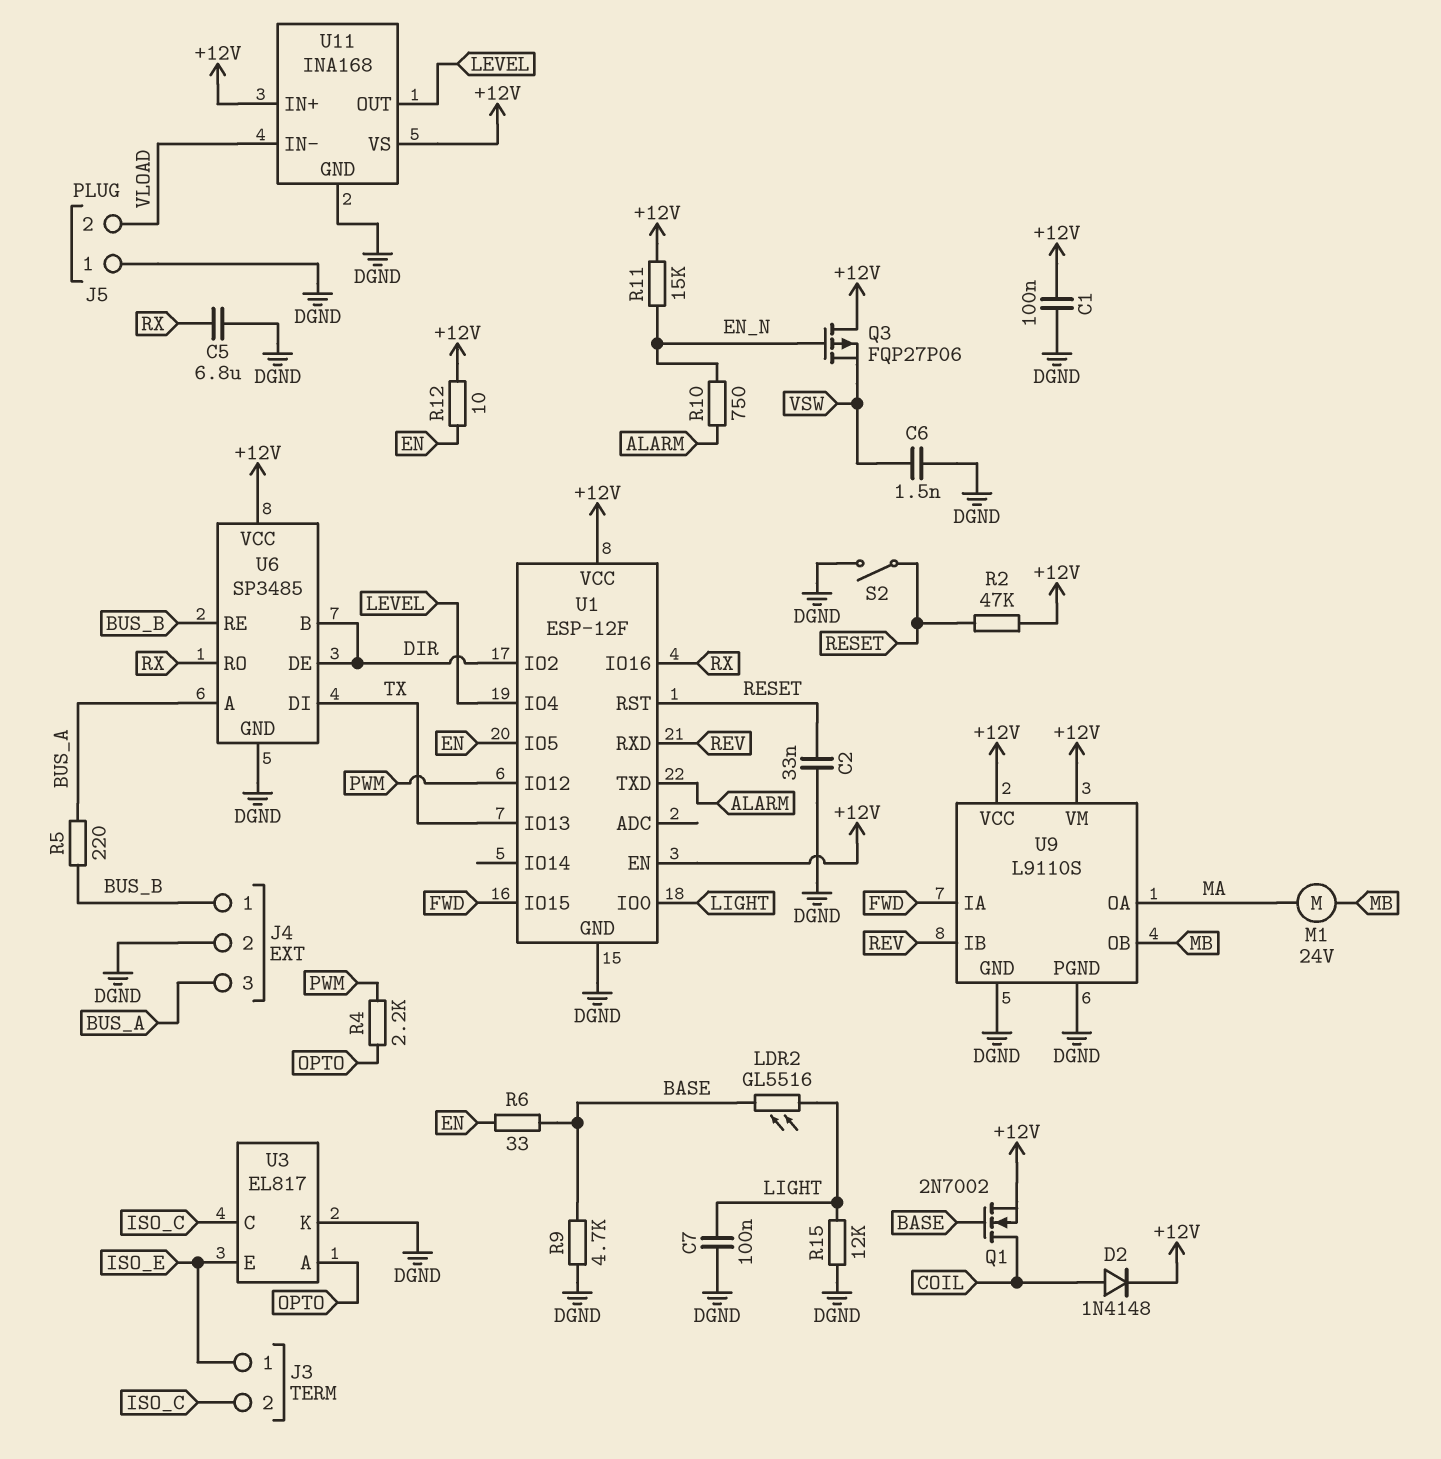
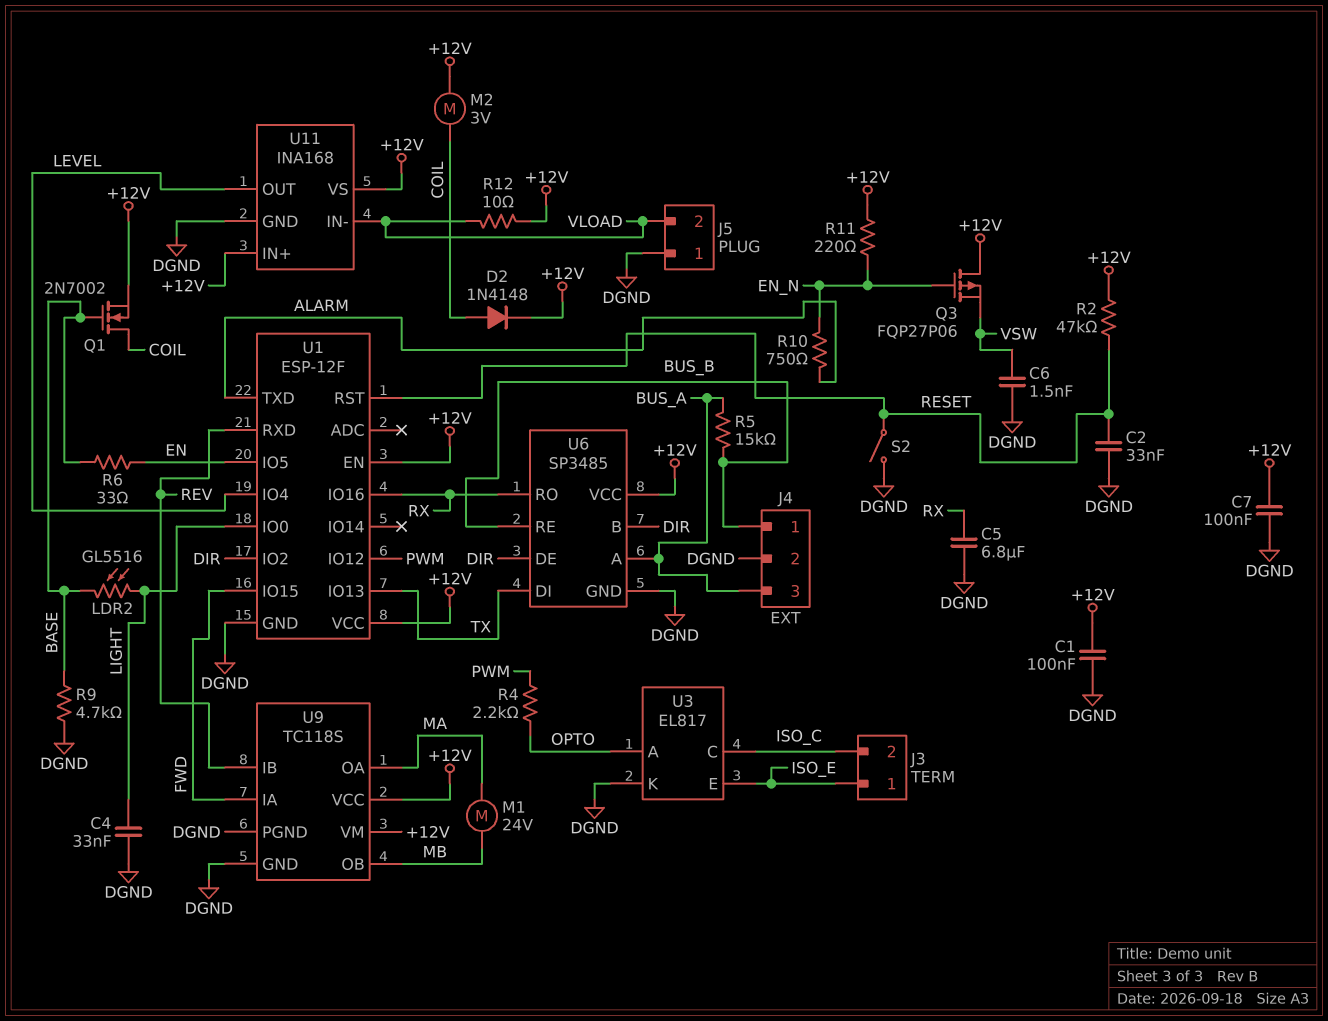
C4: none -> 33nF (DGND, LIGHT)
C7: 100nF (DGND, LIGHT) -> 100nF (+12V, DGND)
M2: none -> motor 3V (+12V, COIL)
R5: 220 (BUS_A, BUS_B) -> 15k (BUS_A, BUS_B)
R11: 15k (+12V, EN_N) -> 220 (+12V, EN_N)
R12: 10 (+12V, EN) -> 10 (+12V, VLOAD)
R15: 12k (DGND, LIGHT) -> none
U9: L9110S -> TC118S

